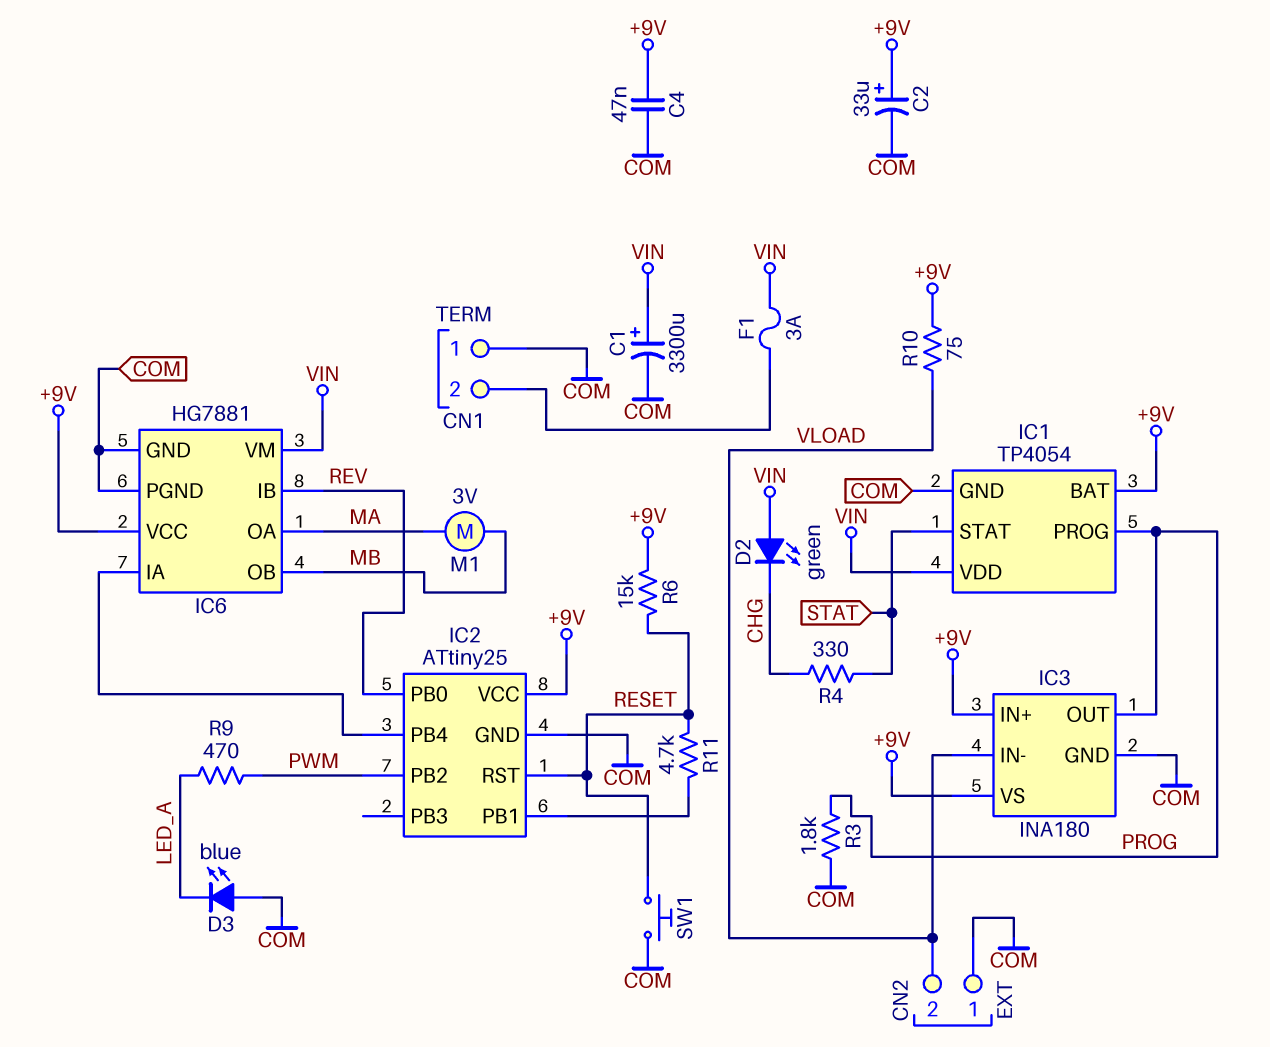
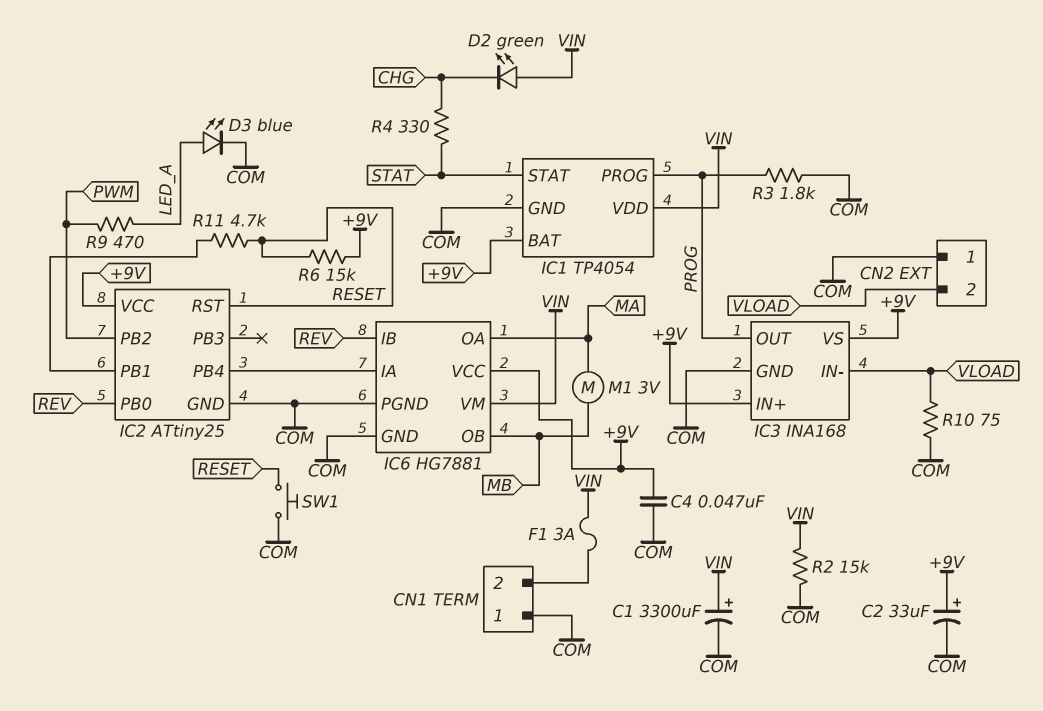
D3: LED blue (A COM, K LED_A) -> LED blue (A LED_A, K COM)
IC3: INA180 -> INA168
R2: none -> 15k (COM, VIN)
R10: 75 (+9V, VLOAD) -> 75 (COM, VLOAD)

